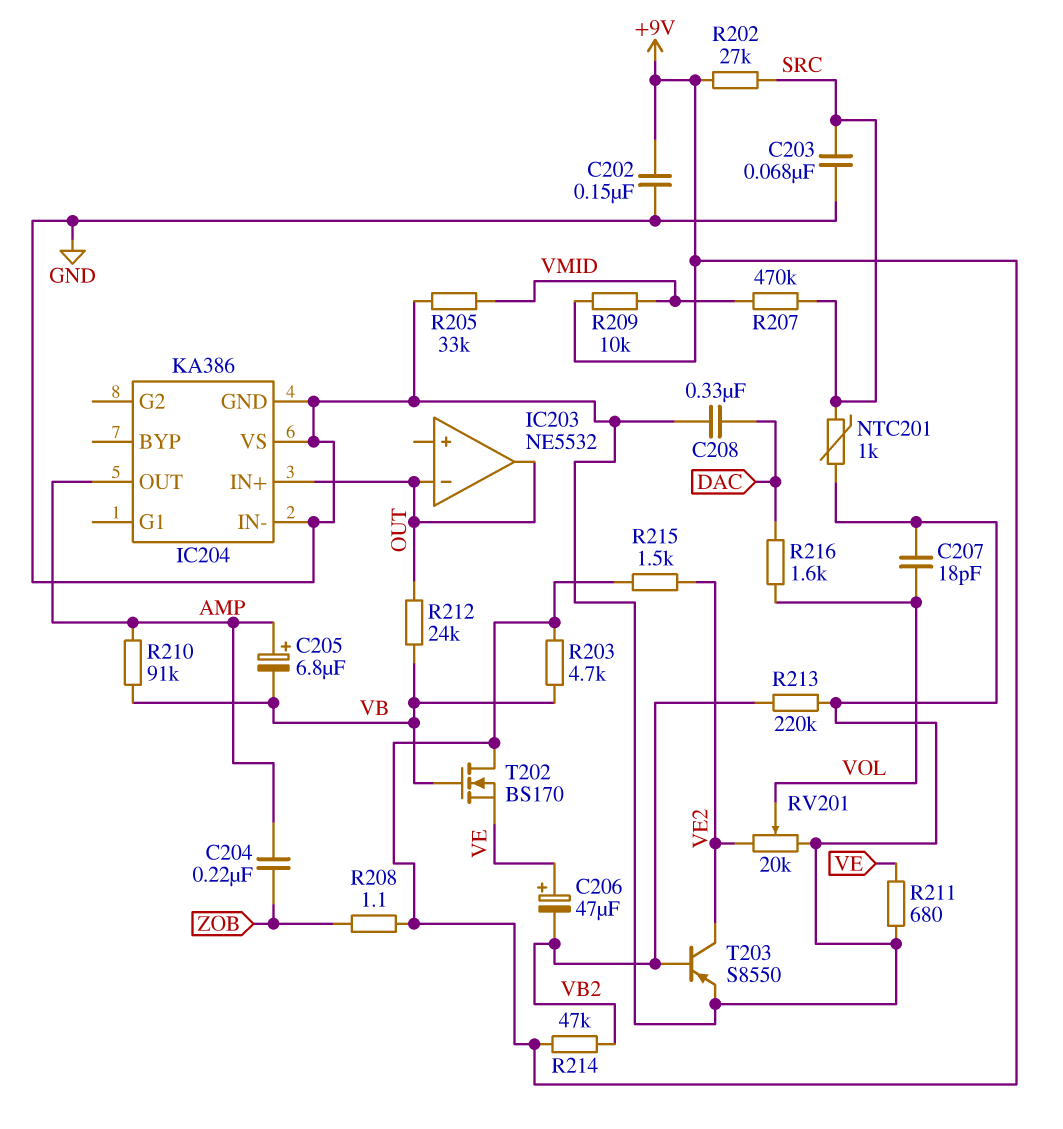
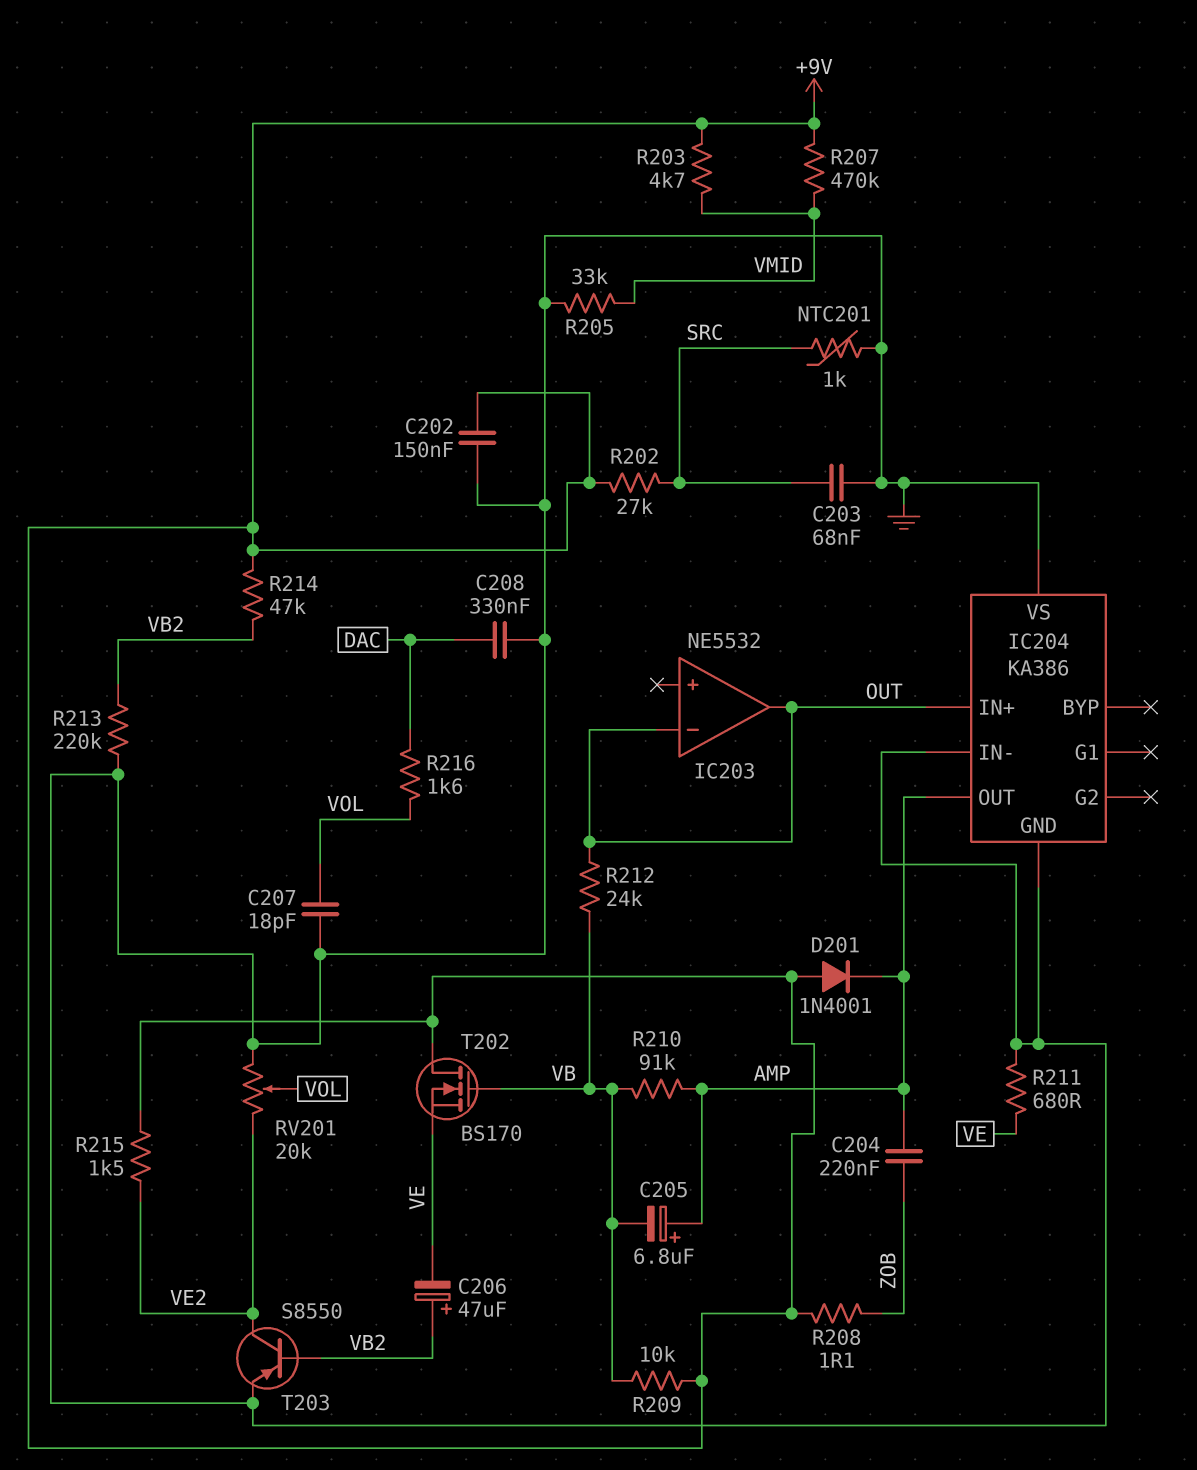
C206: 47uF (plus VE, minus VB2) -> 47uF (plus VB2, minus VE)
D201: none -> diode 1N4001 (A +9V, K AMP)
R203: 4.7k (+9V, VB) -> 4.7k (+9V, VMID)
R207: 470k (SRC, VMID) -> 470k (+9V, VMID)
R209: 10k (+9V, VMID) -> 10k (+9V, VB)

